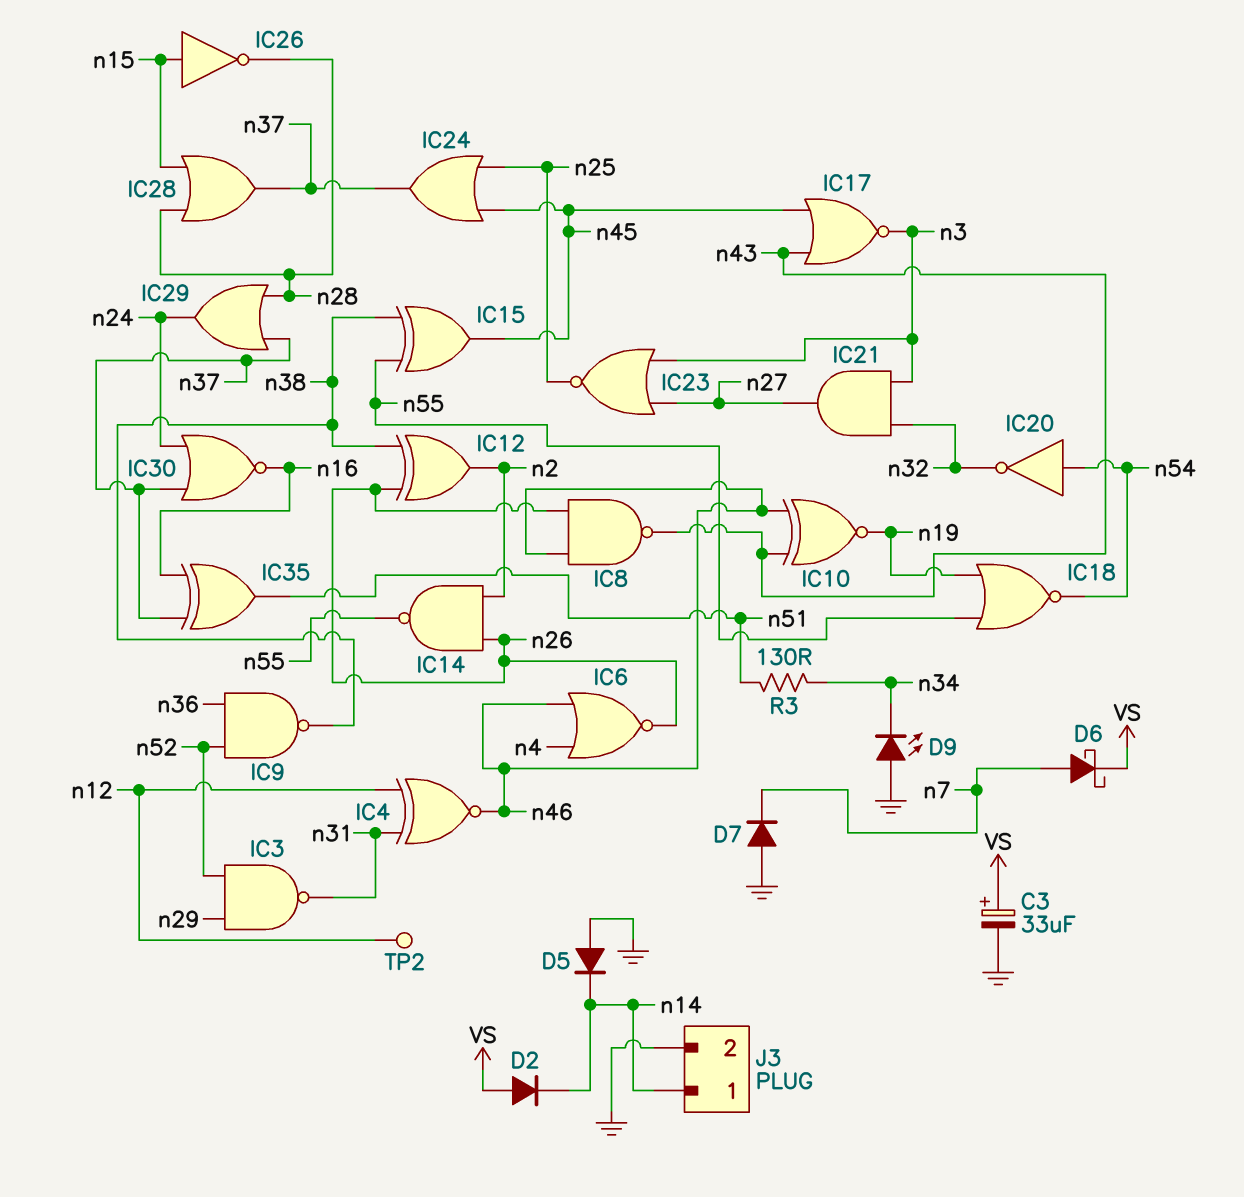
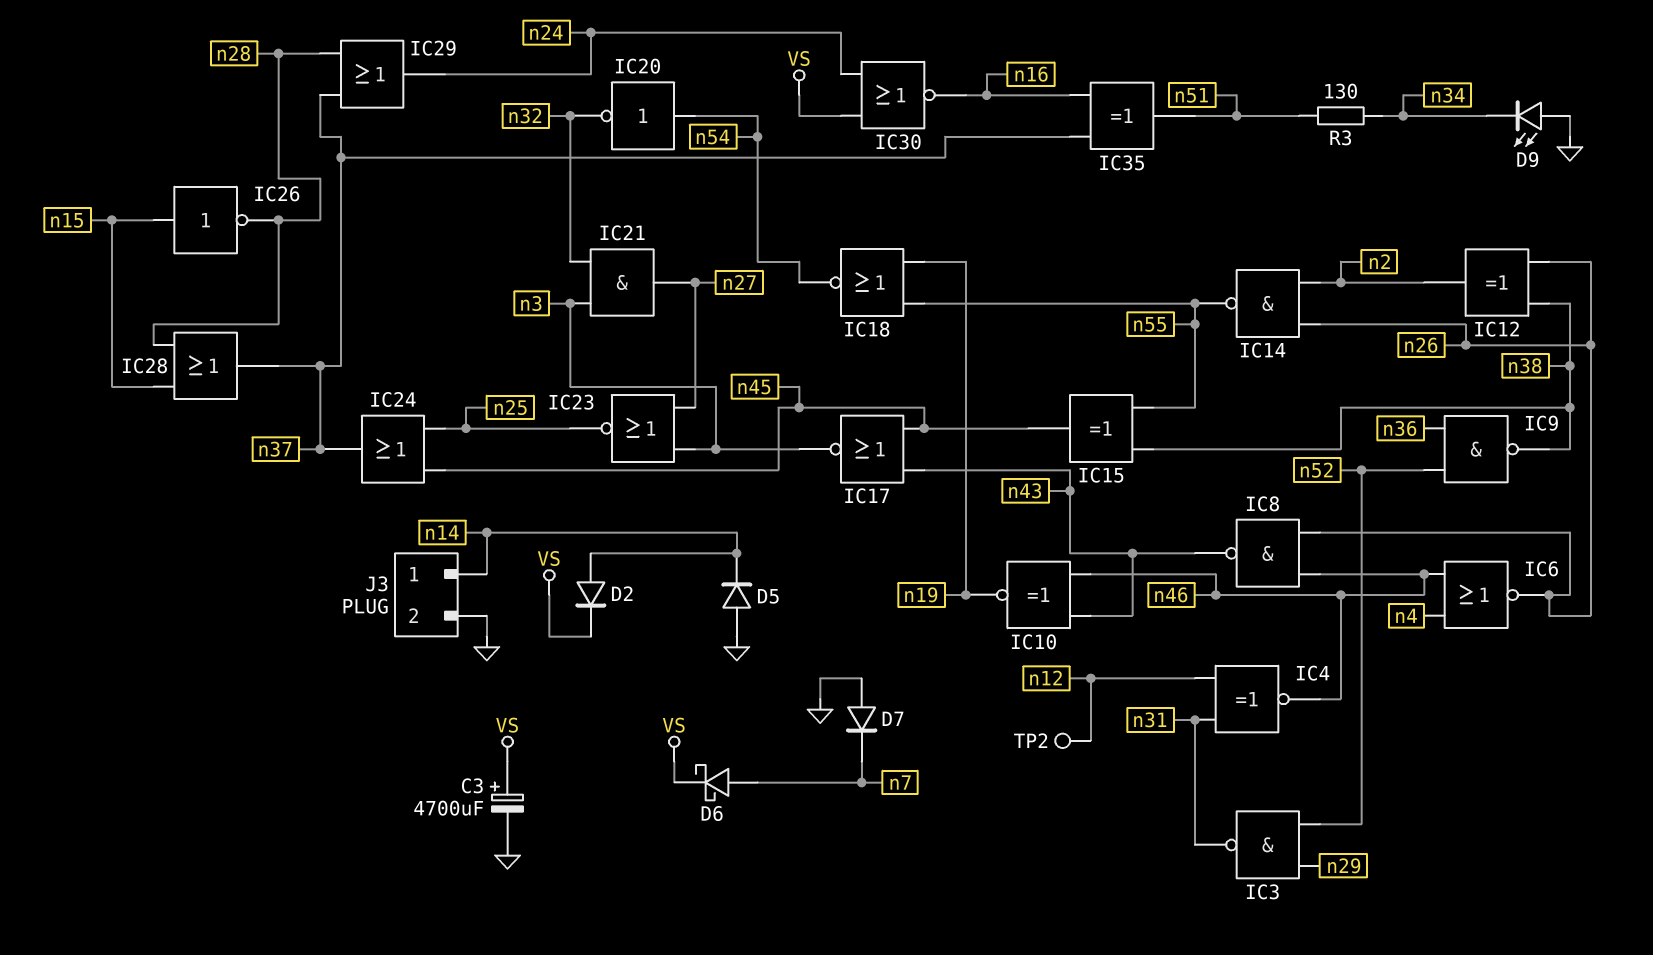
C3: 33uF (plus VS, minus GND) -> 4700uF (plus VS, minus GND)
D2: diode (A VS, K n14) -> diode (A n14, K VS)
IC30: NOR (in n24, in n37, out n16) -> NOR (in VS, in n24, out n16)

